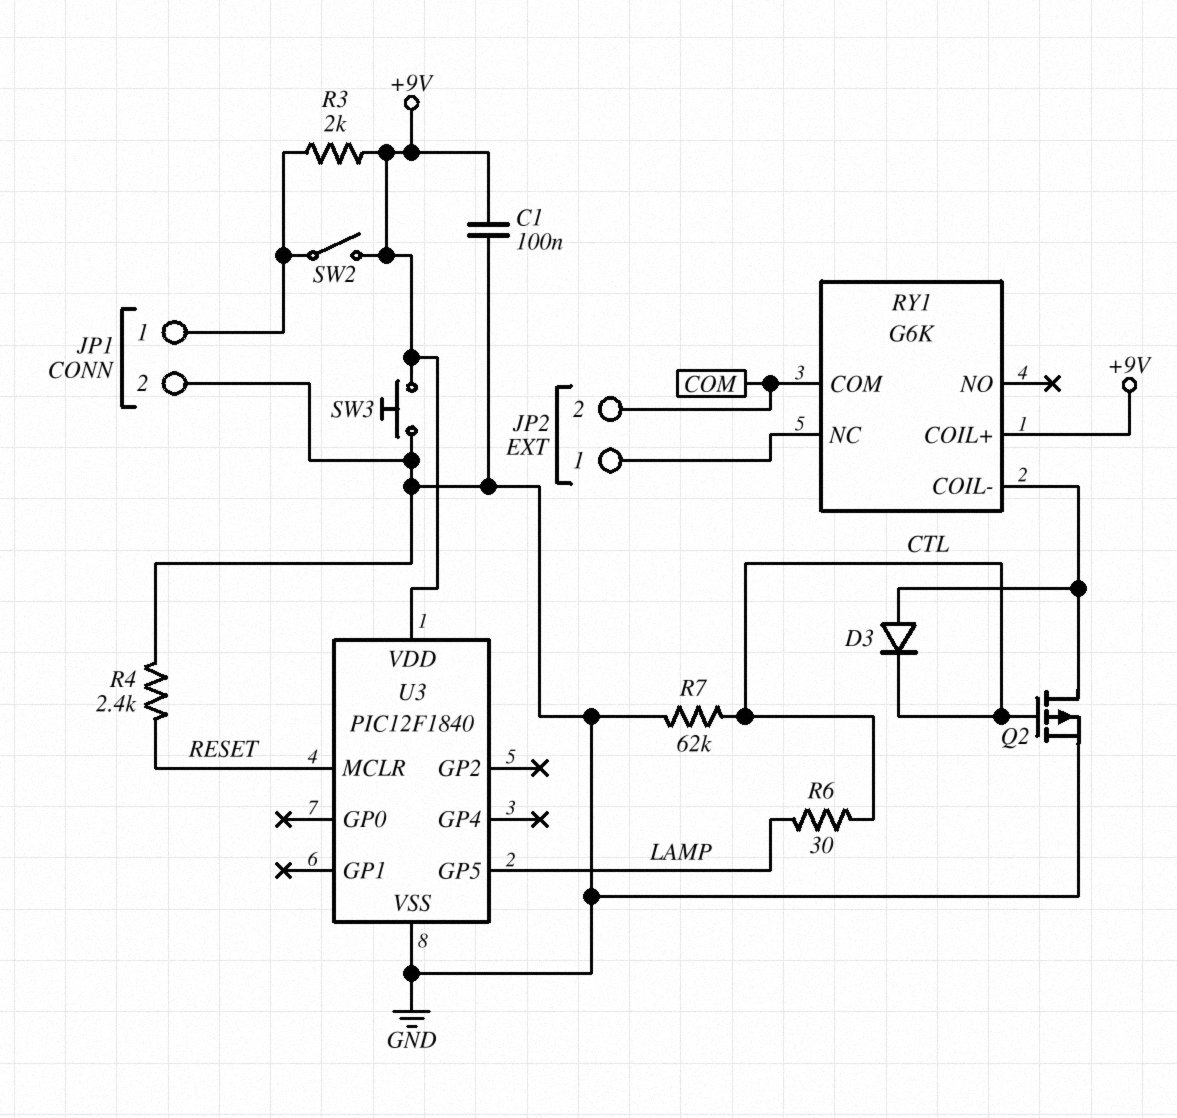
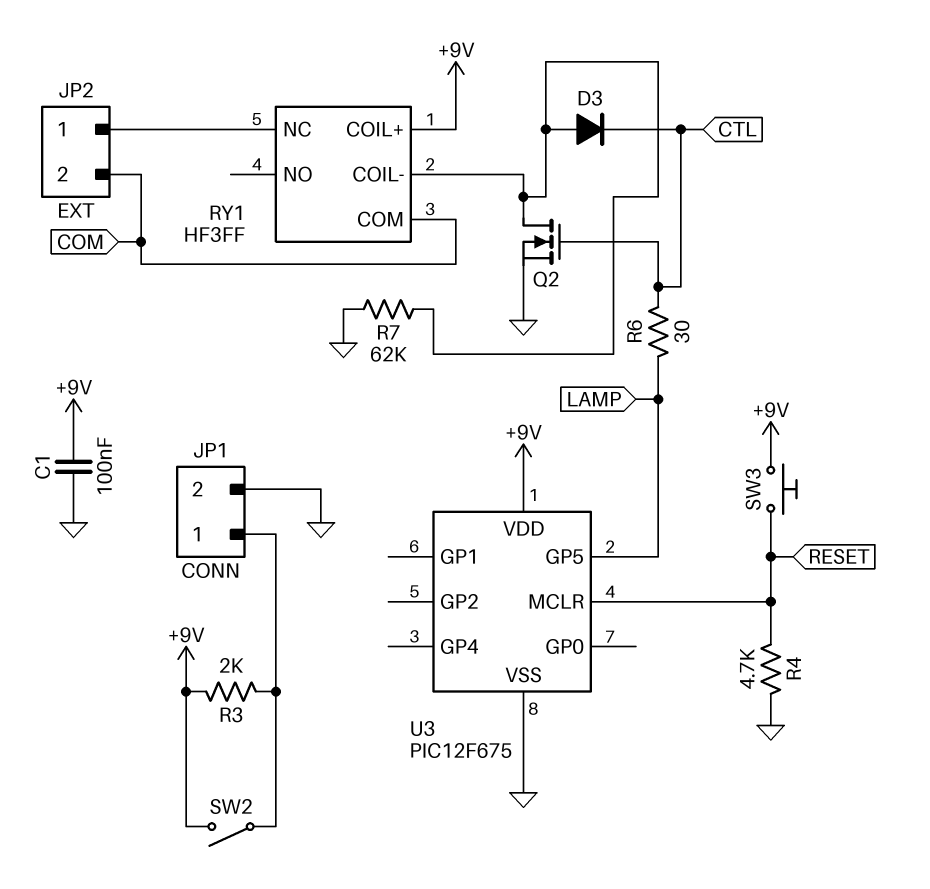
Q2: PMOS (G CTL, D RY1/COIL-, S GND) -> NMOS (G CTL, D RY1/COIL-, S GND)
R4: 2.4k (GND, RESET) -> 4.7k (GND, RESET)
R7: 62k (CTL, GND) -> 62k (GND, RY1/COIL-)
RY1: G6K -> HF3FF
SW3: button (+9V, GND) -> button (+9V, RESET)
U3: PIC12F1840 -> PIC12F675

